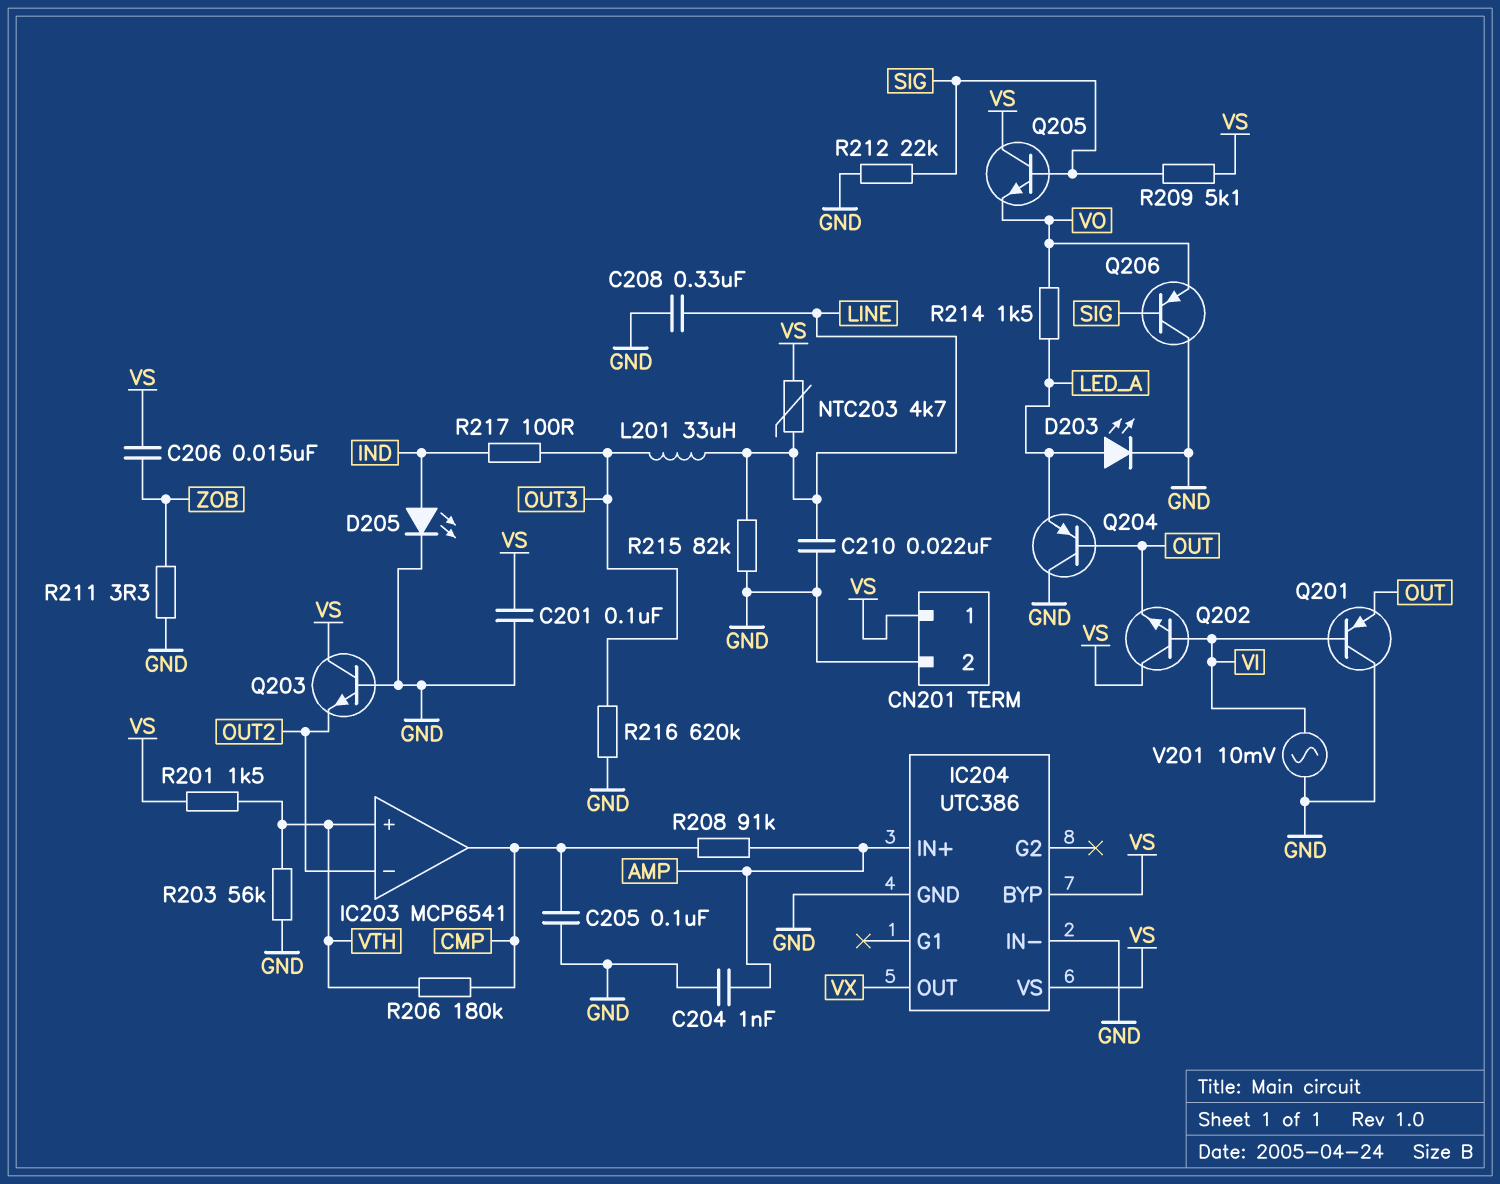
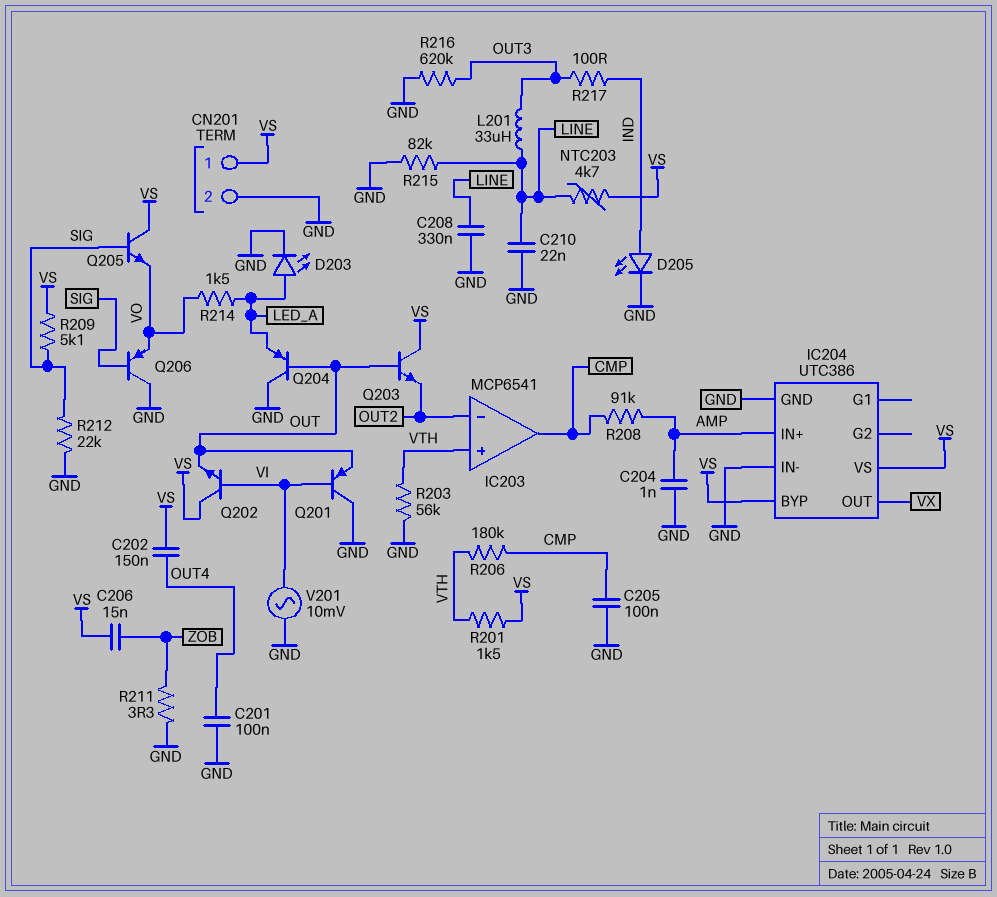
C201: 100nF (GND, VS) -> 100nF (GND, OUT4)
C202: none -> 150nF (OUT4, VS)
Q203: NPN (B GND, C VS, E OUT2) -> NPN (B OUT, C VS, E OUT2)

